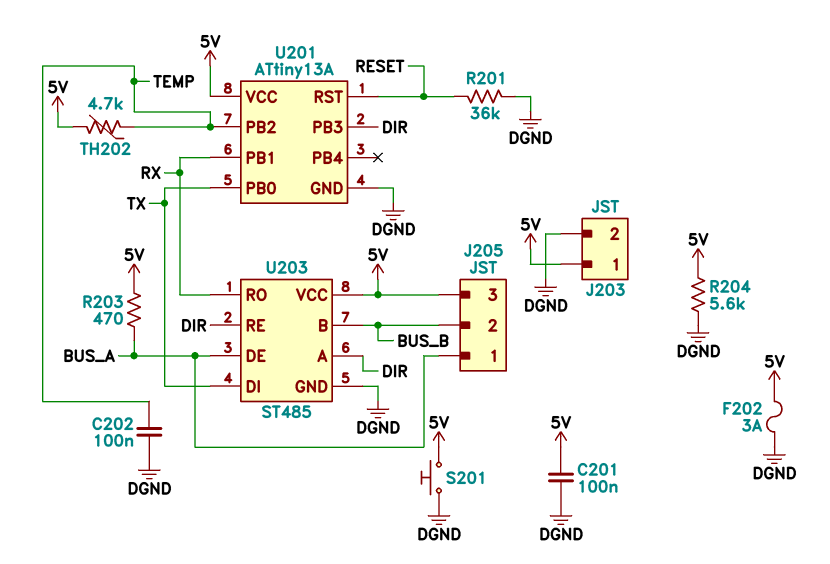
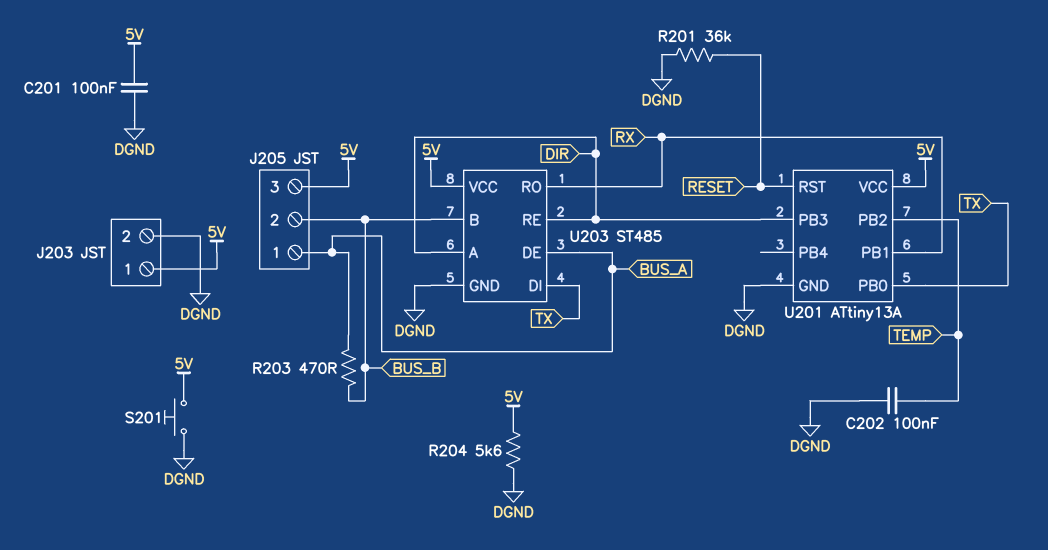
F202: 3A (5V, DGND) -> none
R203: 470 (5V, BUS_A) -> 470 (BUS_A, BUS_B)
TH202: 4.7k (5V, TEMP) -> none

